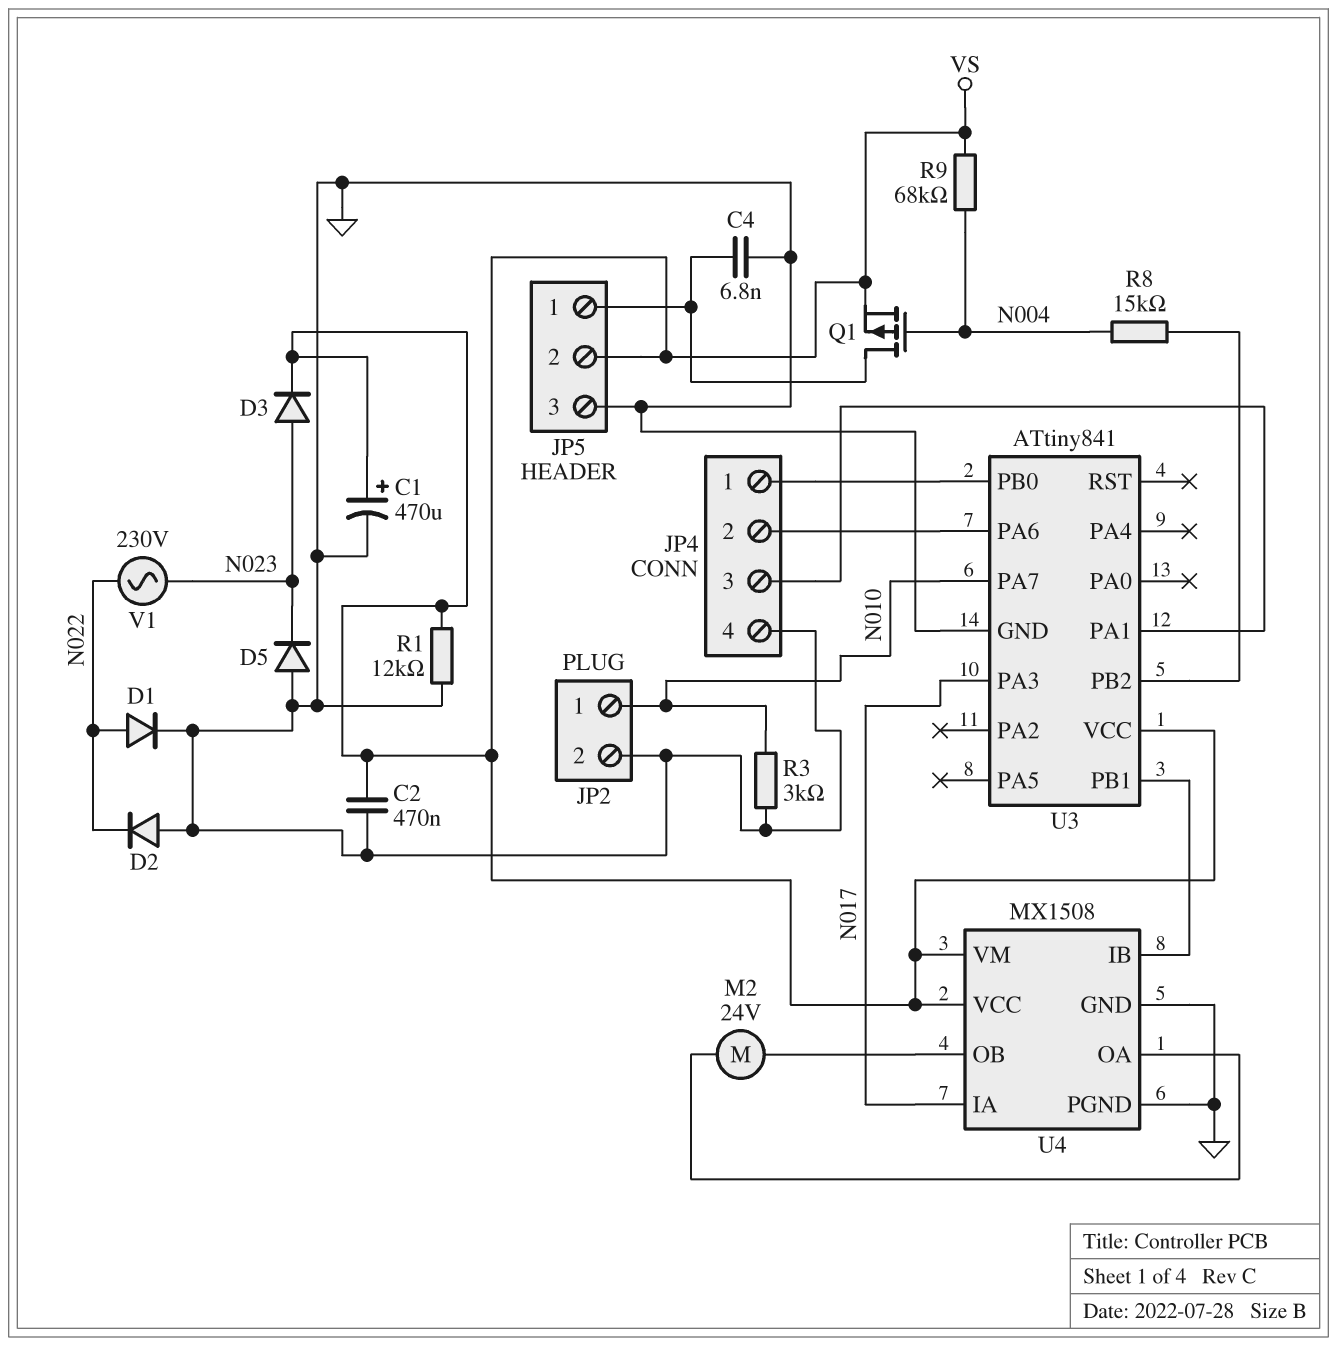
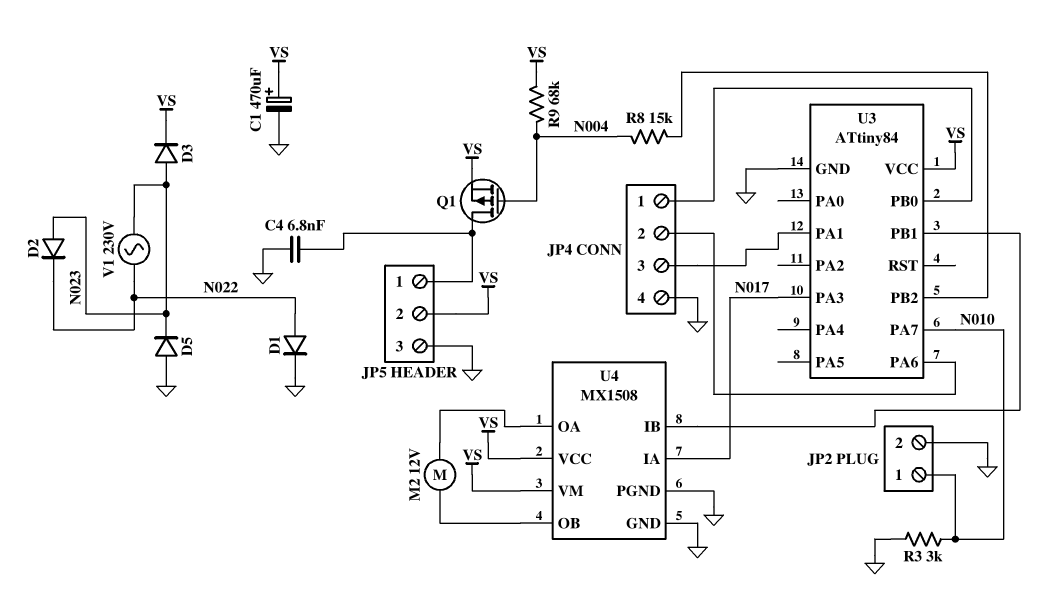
C2: 470nF (GND, VS) -> none
D2: diode (A GND, K N022) -> diode (A N023, K N022)
M2: motor 24V (U4/OA, U4/OB) -> motor 12V (U4/OA, U4/OB)
R1: 12k (GND, VS) -> none
U3: ATtiny841 -> ATtiny84

